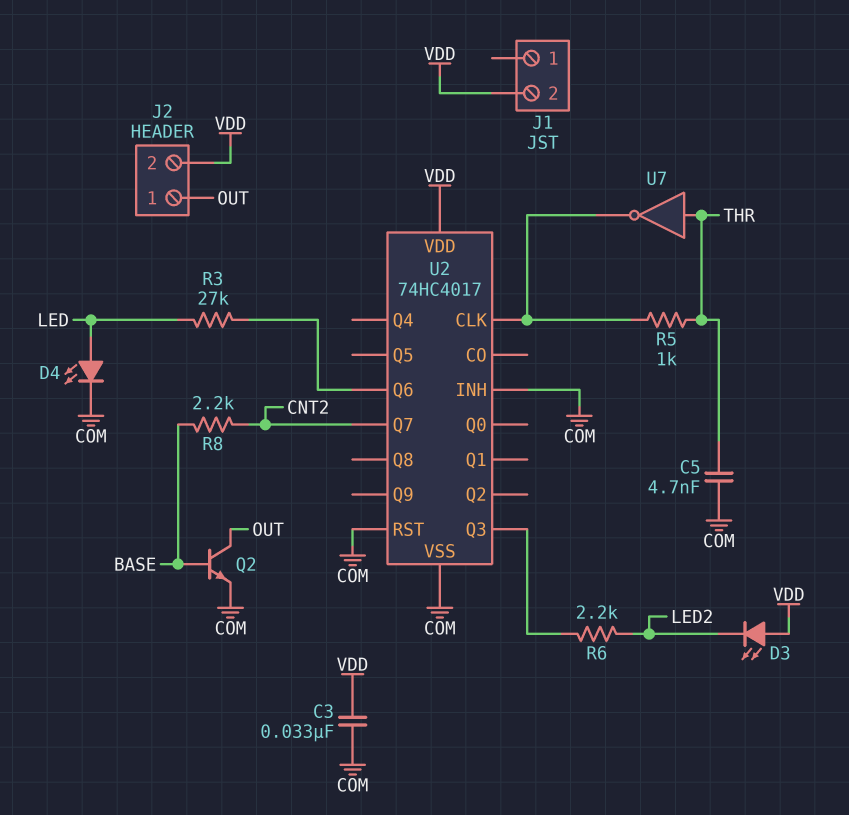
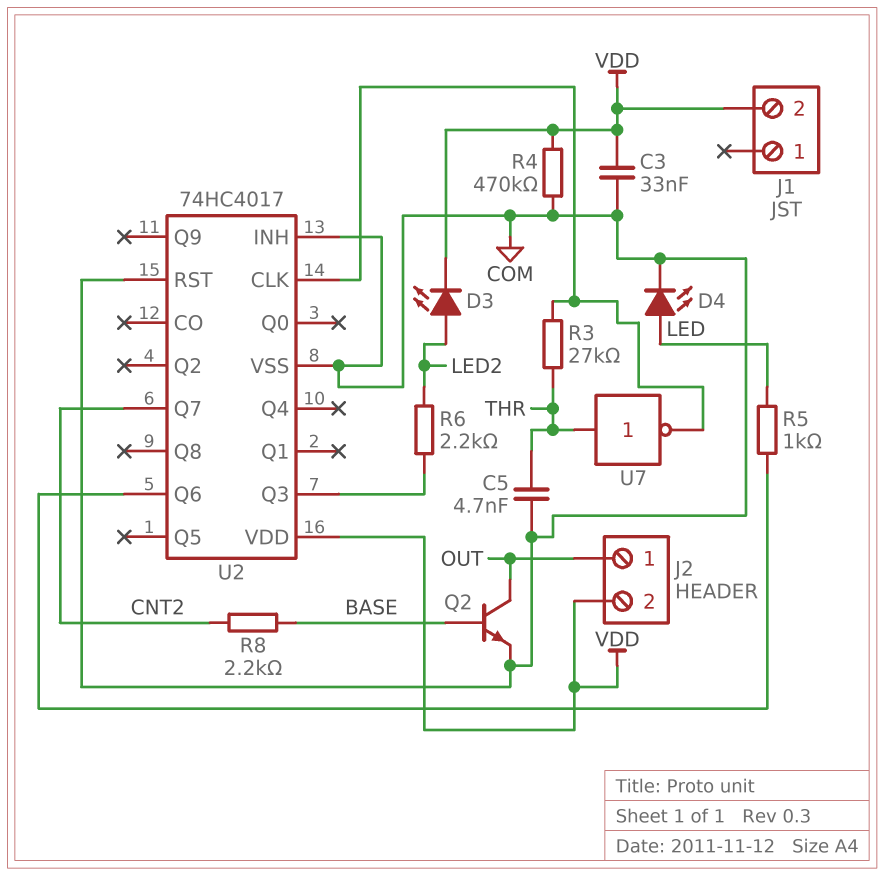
D3: LED (A VDD, K LED2) -> LED (A LED2, K VDD)
R3: 27k (LED, U2/Q6) -> 27k (THR, U2/CLK)
R4: none -> 470k (COM, VDD)
R5: 1k (THR, U2/CLK) -> 1k (LED, U2/Q6)

